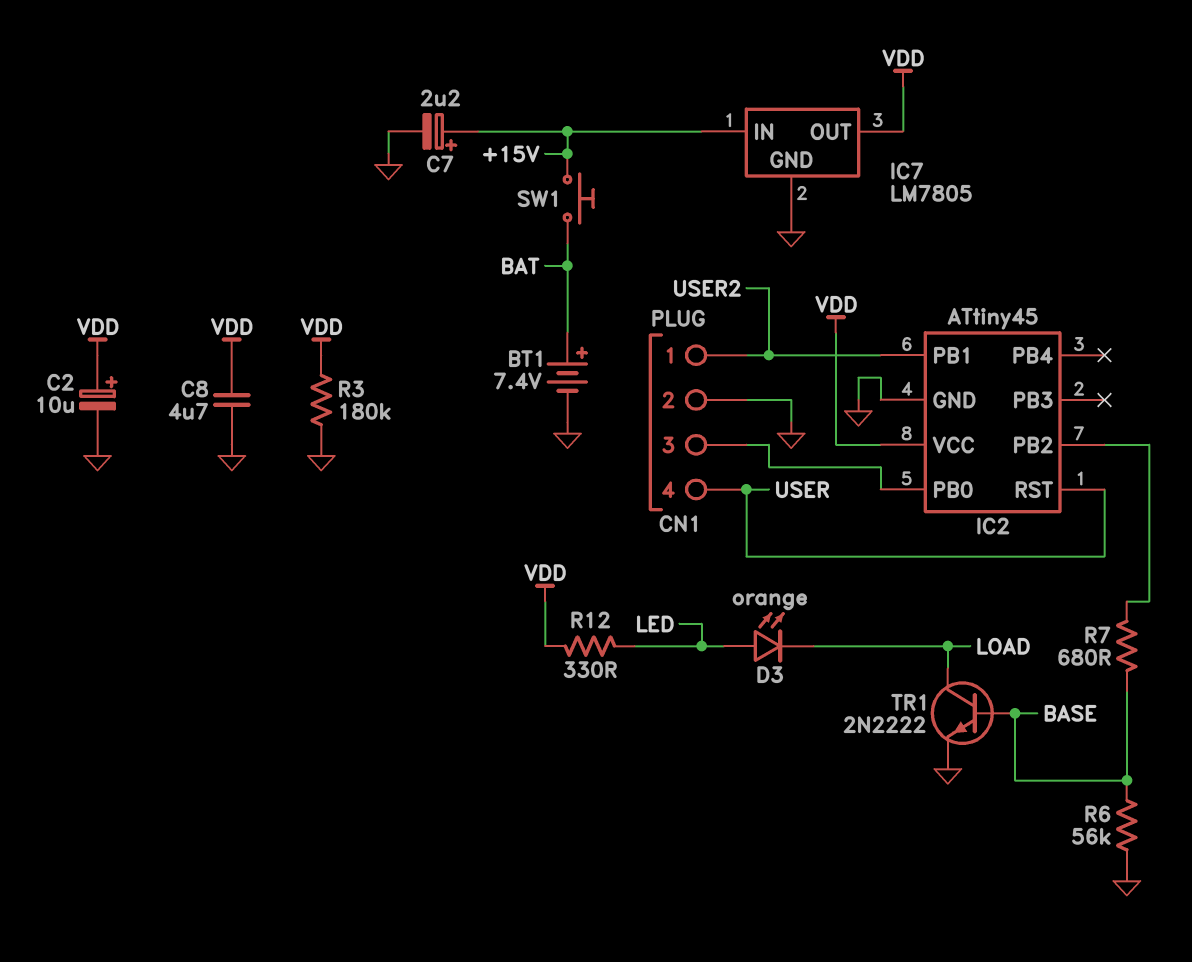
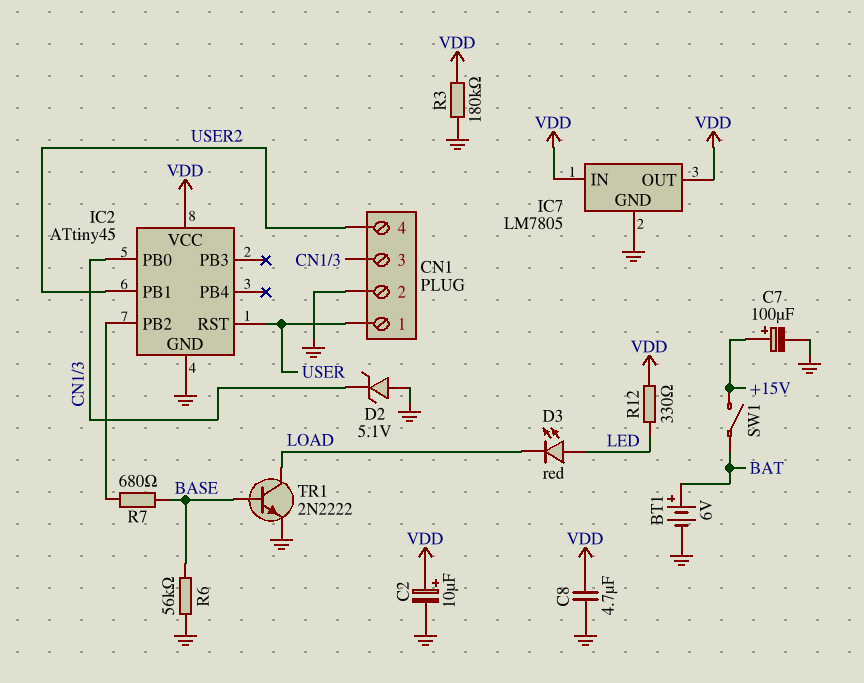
BT1: 7.4V (plus BAT, minus GND) -> 6V (plus BAT, minus GND)
C7: 2.2uF (plus +15V, minus GND) -> 100uF (plus +15V, minus GND)
CN1 pin 1: USER2 -> USER
CN1 pin 4: USER -> USER2
D2: none -> zener 5.1V (A GND, K CN1/3)
D3: LED orange (A LED, K LOAD) -> LED red (A LED, K LOAD)
IC7 pin IN: +15V -> VDD
SW1: button (+15V, BAT) -> switch (+15V, BAT)

